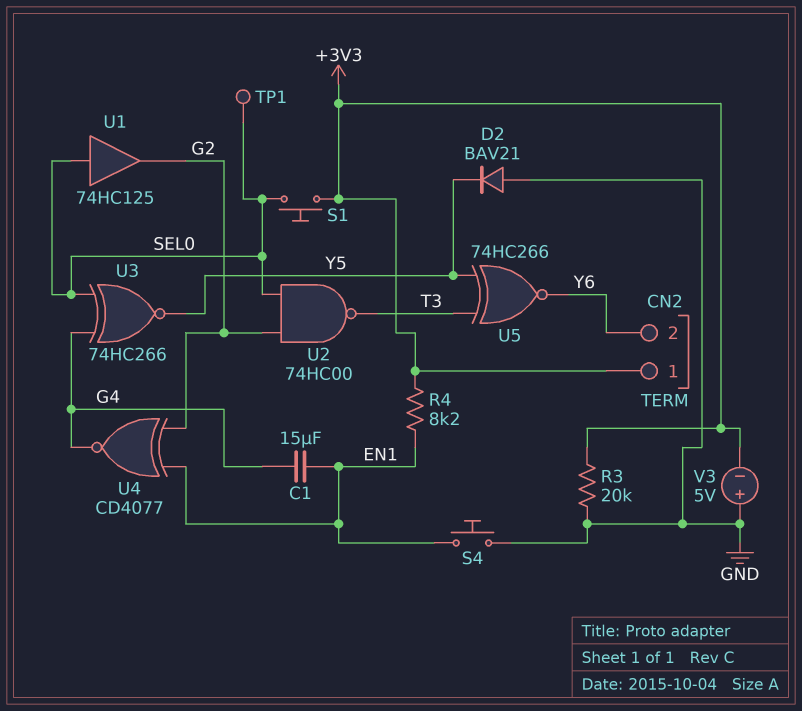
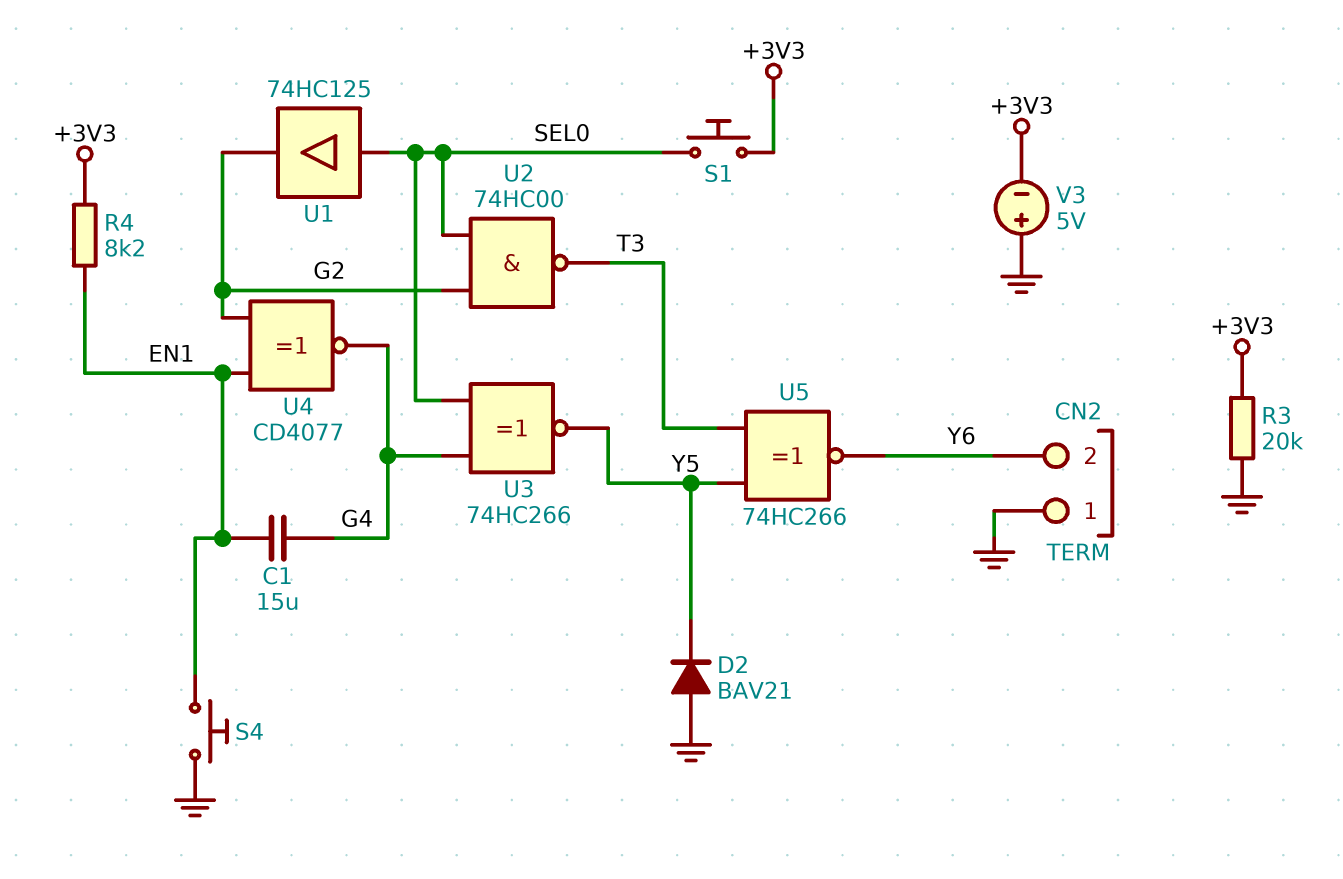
CN2 pin 1: +3V3 -> GND
TP1: test point (SEL0) -> none

